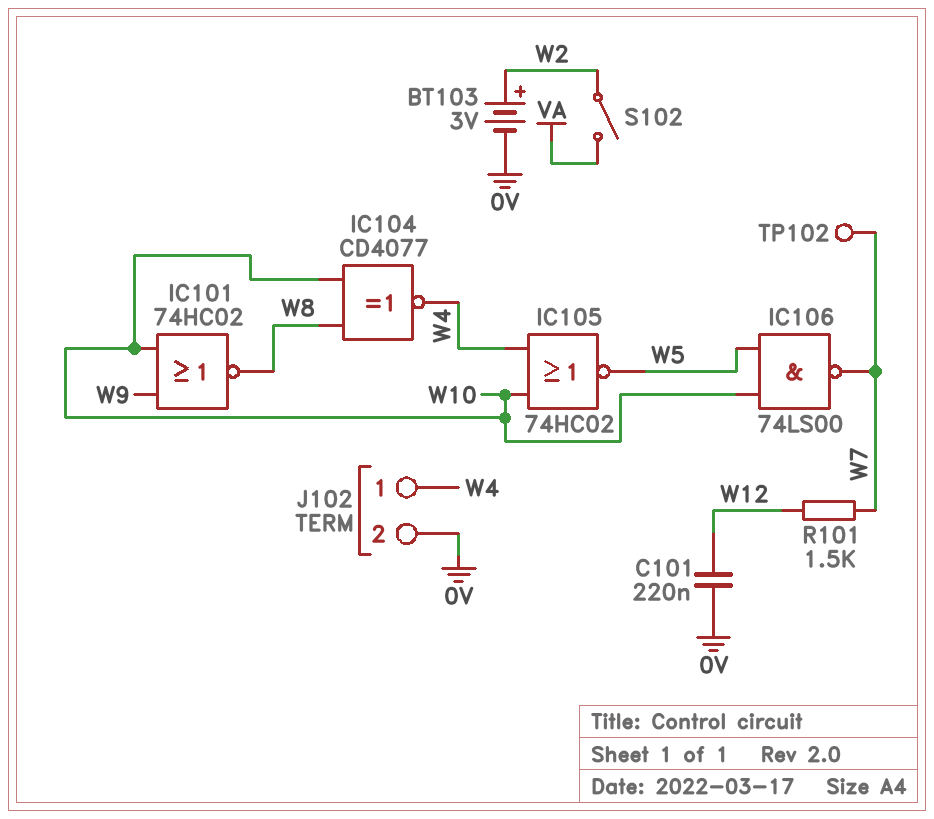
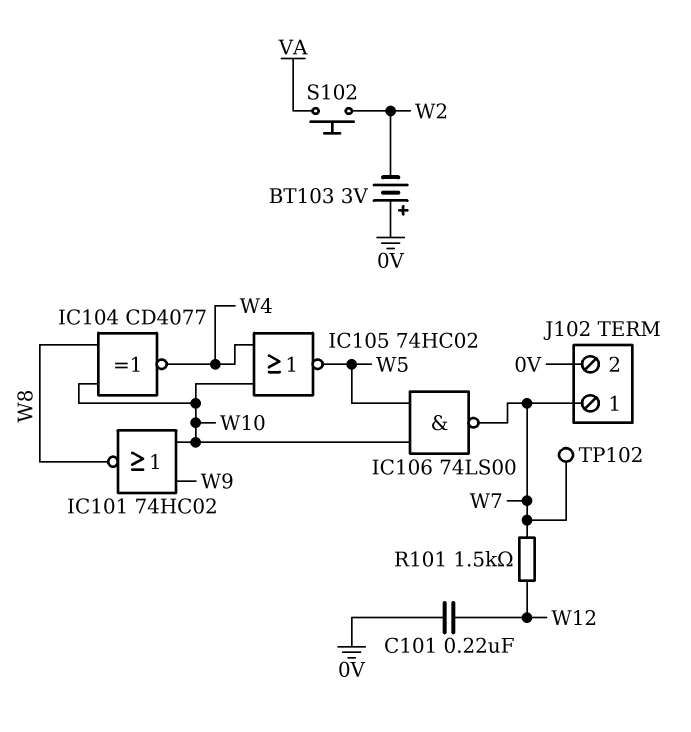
BT103: 3V (plus W2, minus 0V) -> 3V (plus 0V, minus W2)
J102 pin 1: W4 -> W7
S102: switch (VA, W2) -> button (VA, W2)

